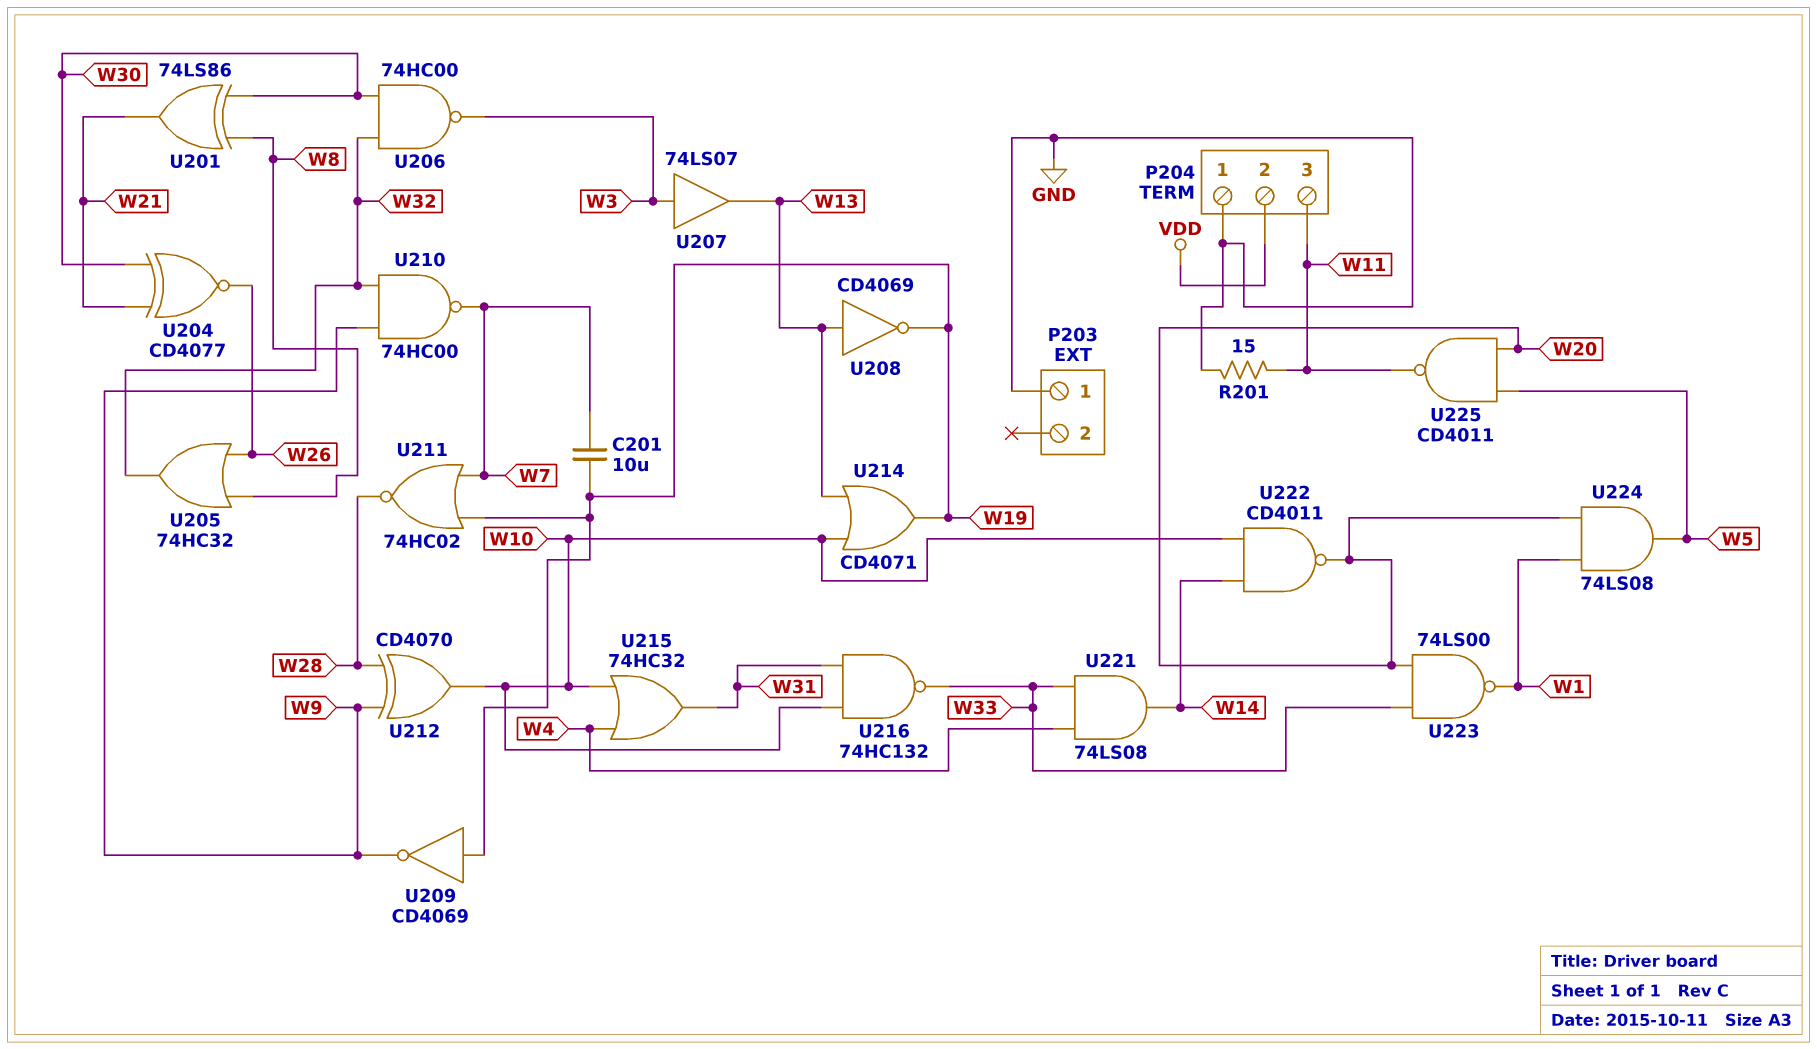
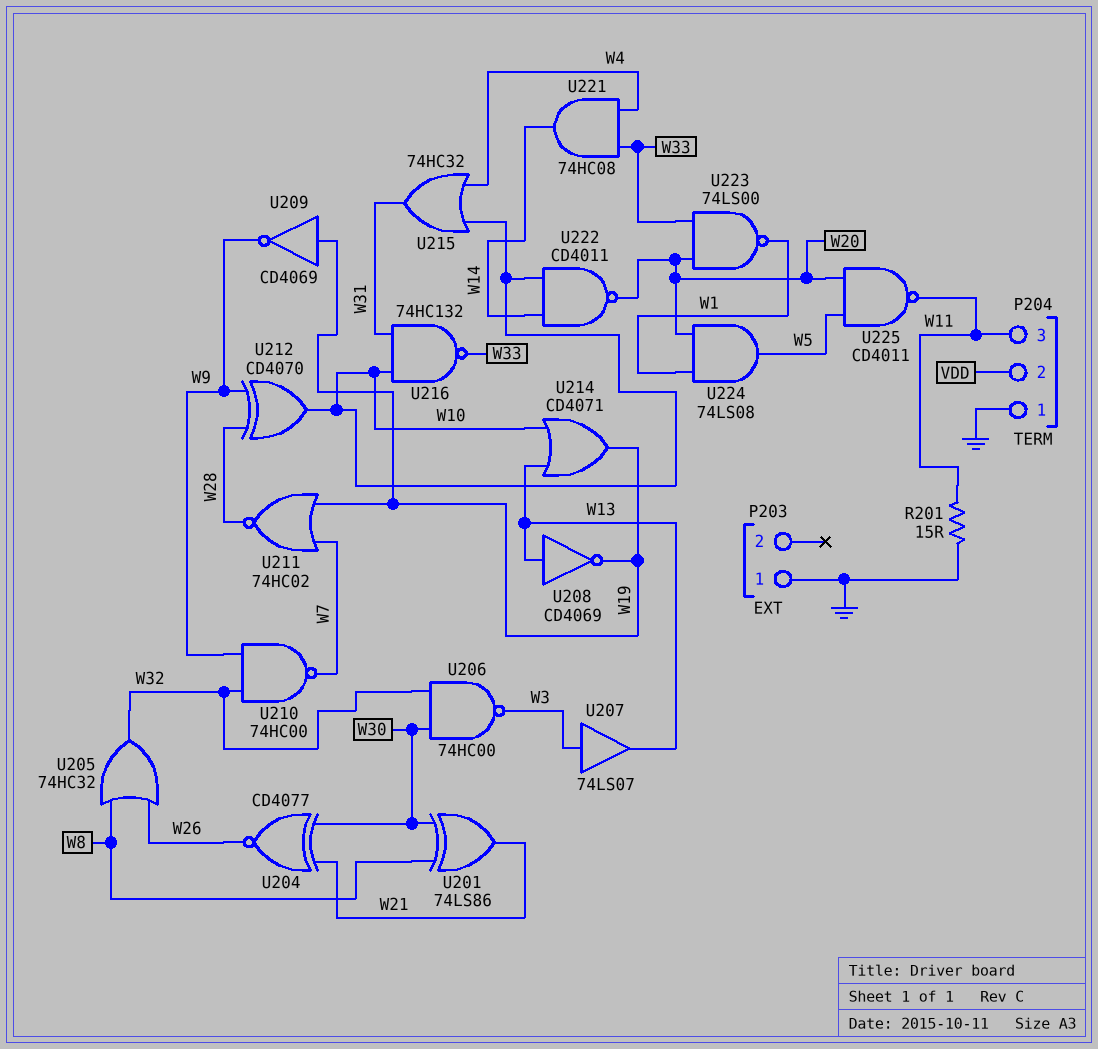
C201: 10uF (W7, W19) -> none
U221: AND 74LS08 (in W4, in W33, out W14) -> AND 74HC08 (in W4, in W33, out W14)

